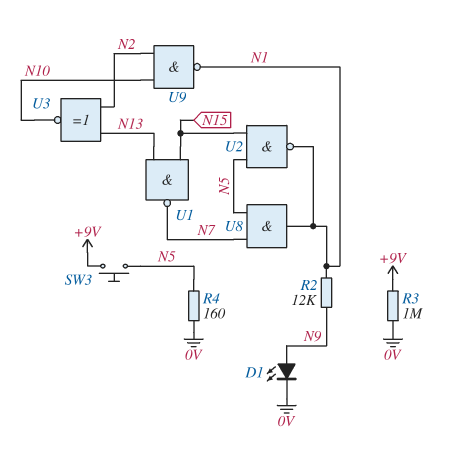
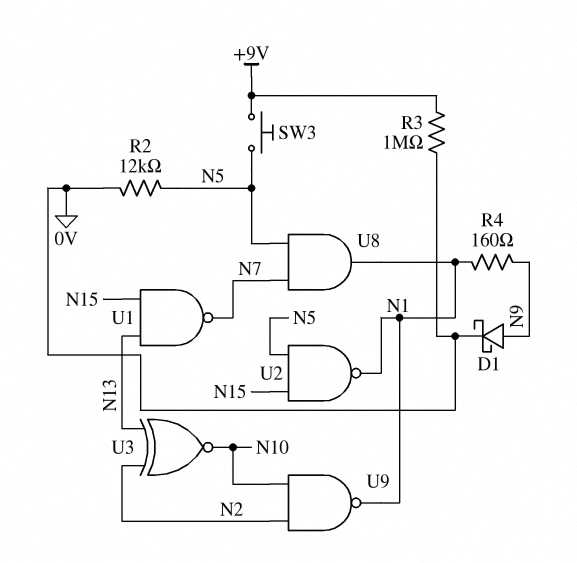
D1: LED (A N9, K 0V) -> schottky (A N9, K 0V)
R2: 12k (N1, N9) -> 12k (0V, N5)
R4: 160 (0V, N5) -> 160 (N1, N9)

